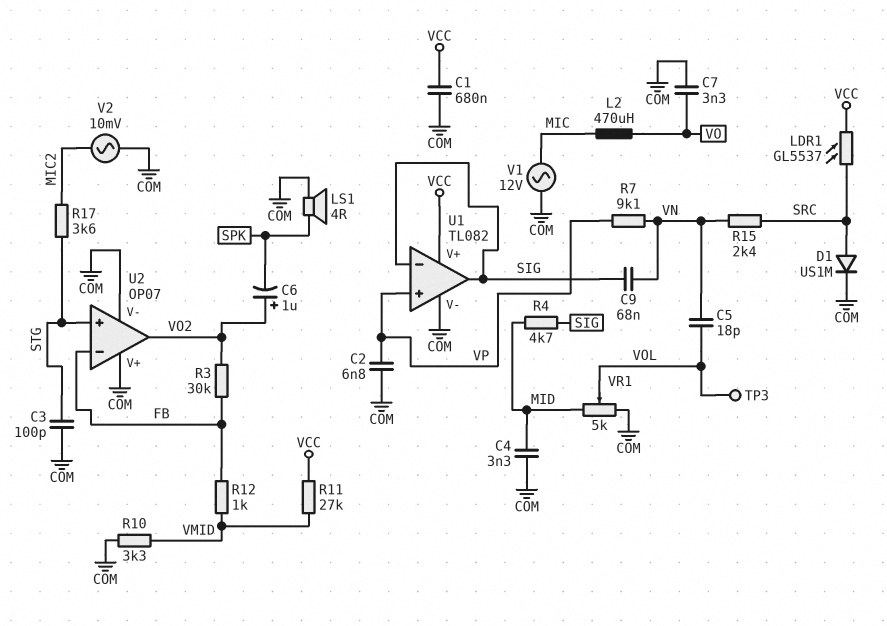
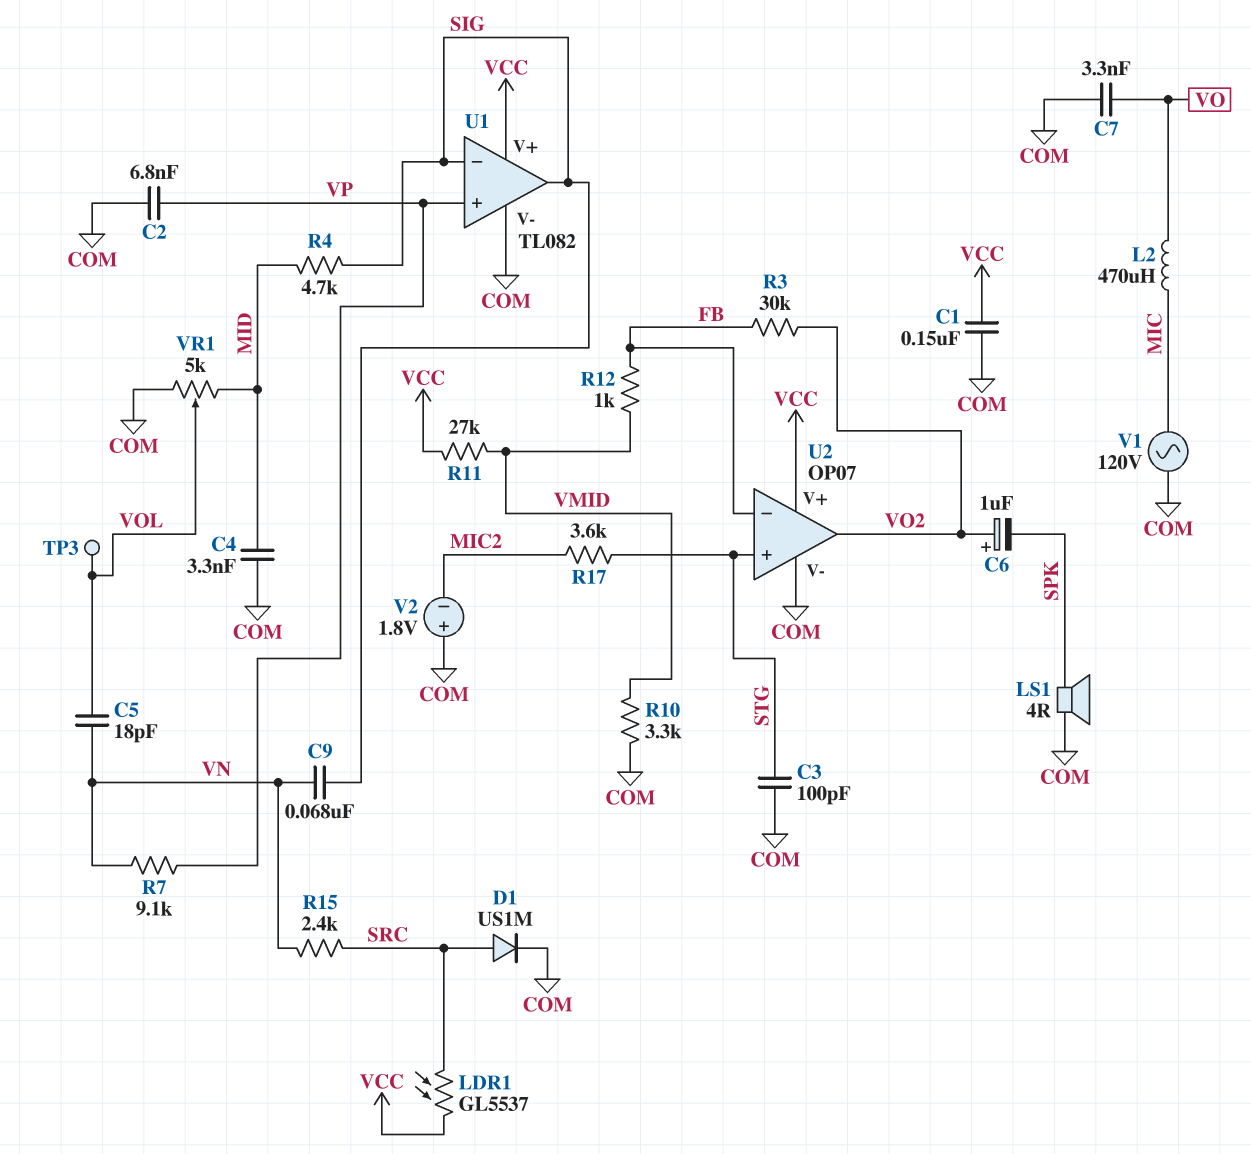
C1: 680nF (COM, VCC) -> 150nF (COM, VCC)
U2 pin V+: COM -> VCC
V1: AC 12V (COM, MIC) -> AC 120V (COM, MIC)
V2: AC 10mV (COM, MIC2) -> 1.8V (plus COM, minus MIC2)

